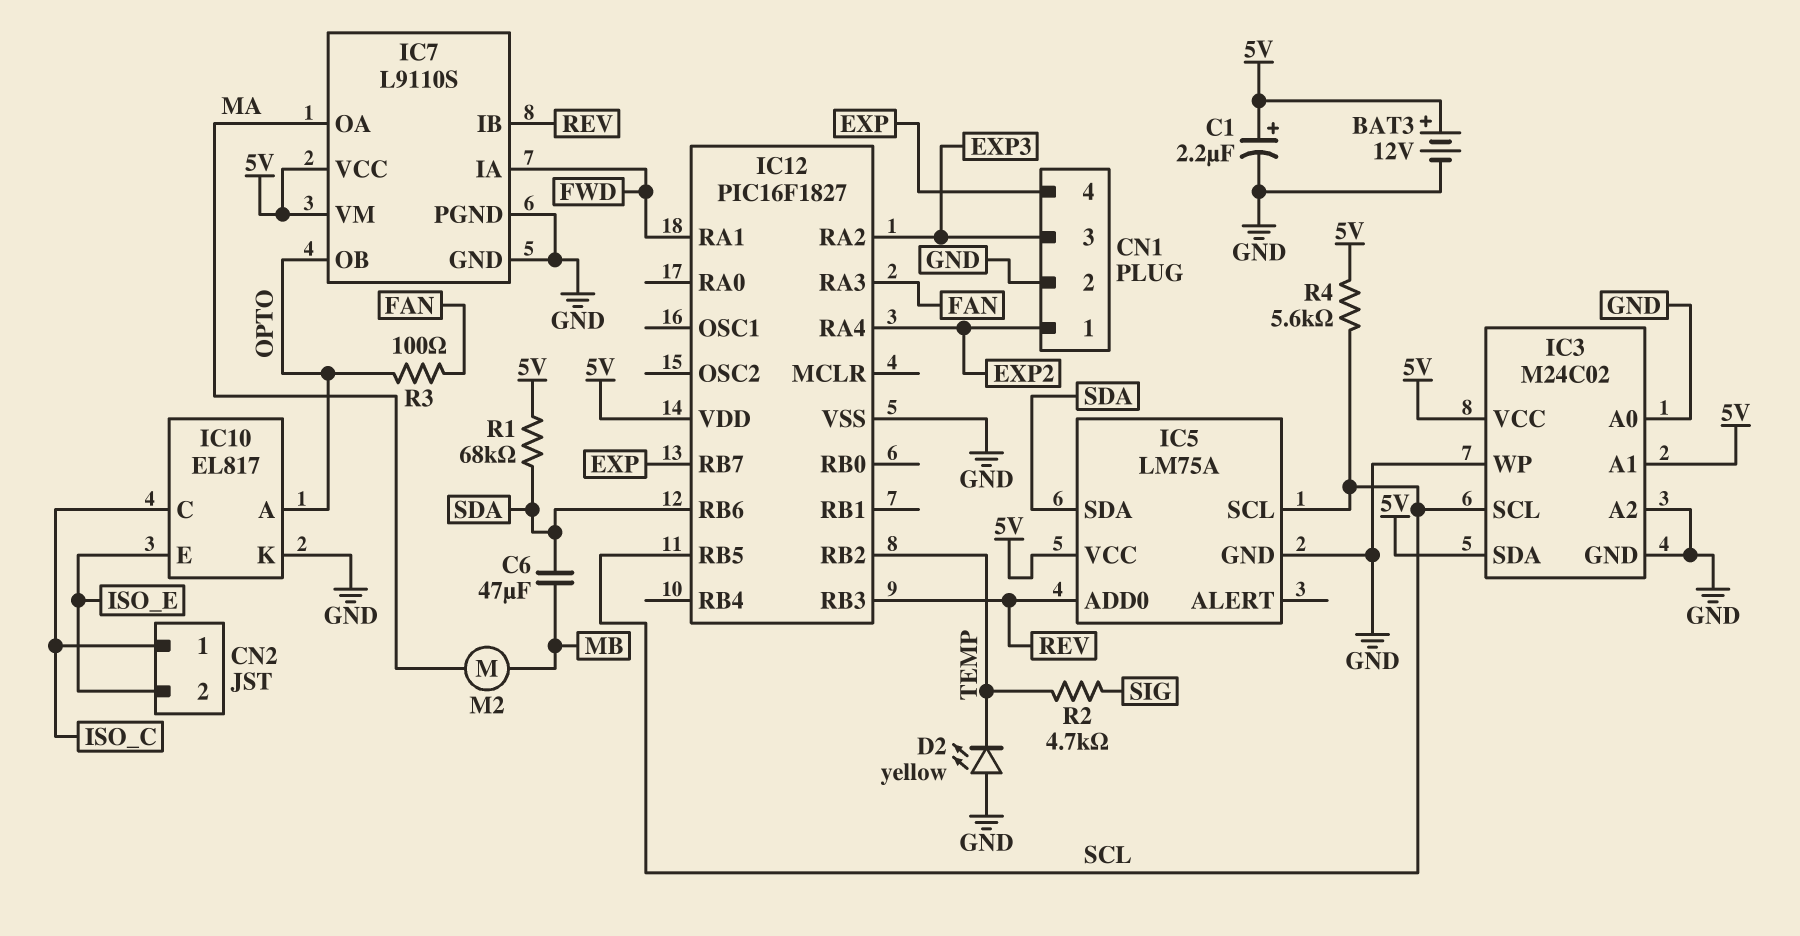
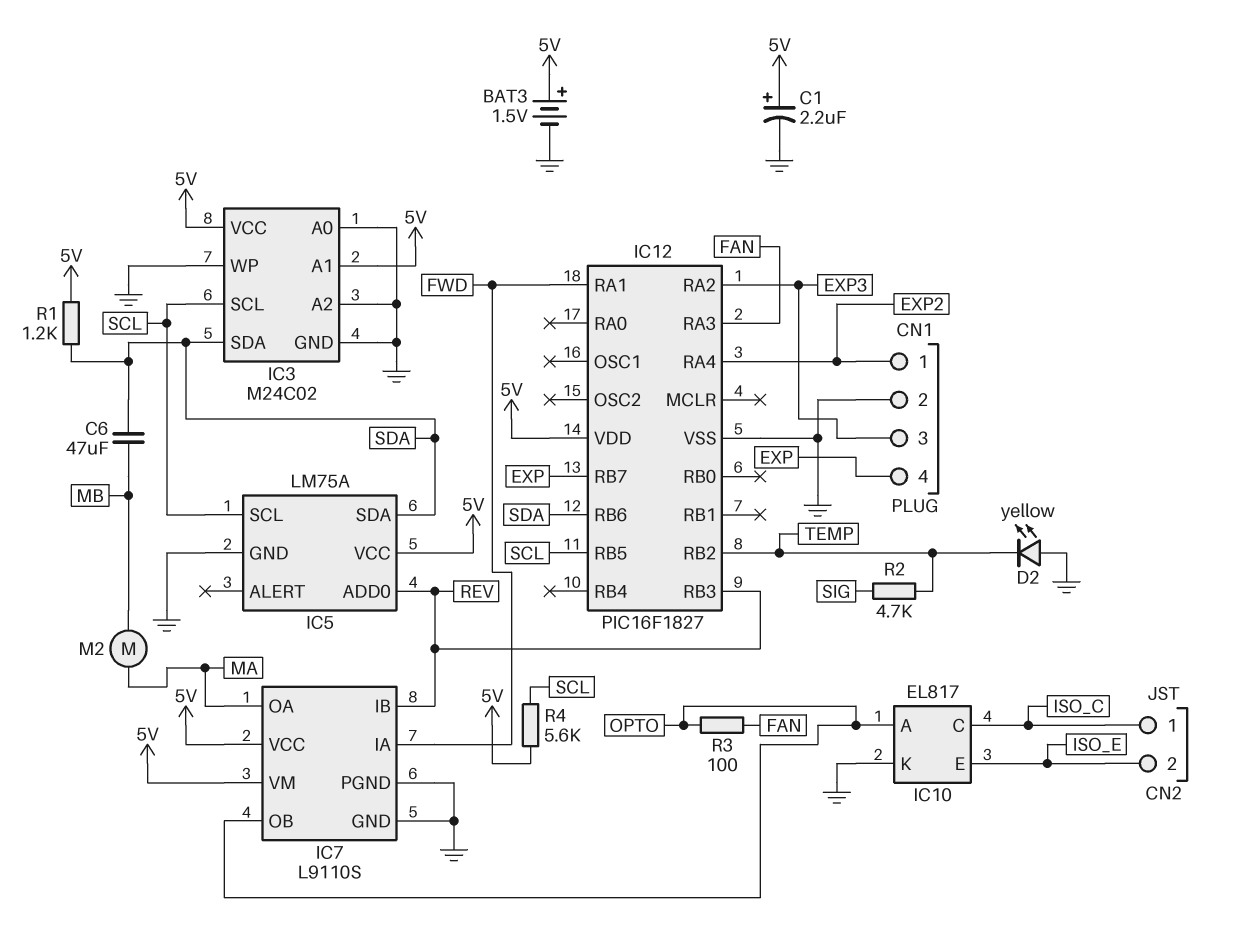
BAT3: 12V (plus 5V, minus GND) -> 1.5V (plus 5V, minus GND)
IC3 pin SDA: 5V -> SDA
R1: 68k (5V, SDA) -> 1.2k (5V, SDA)

